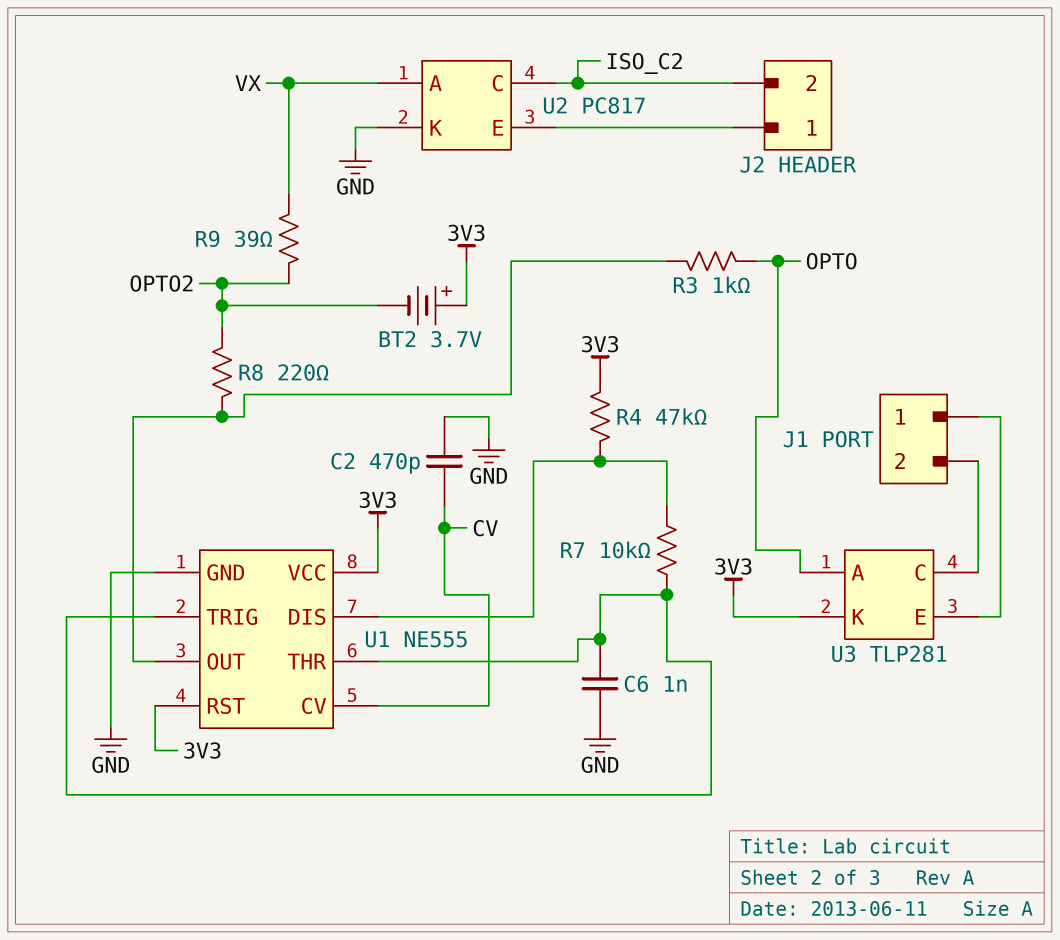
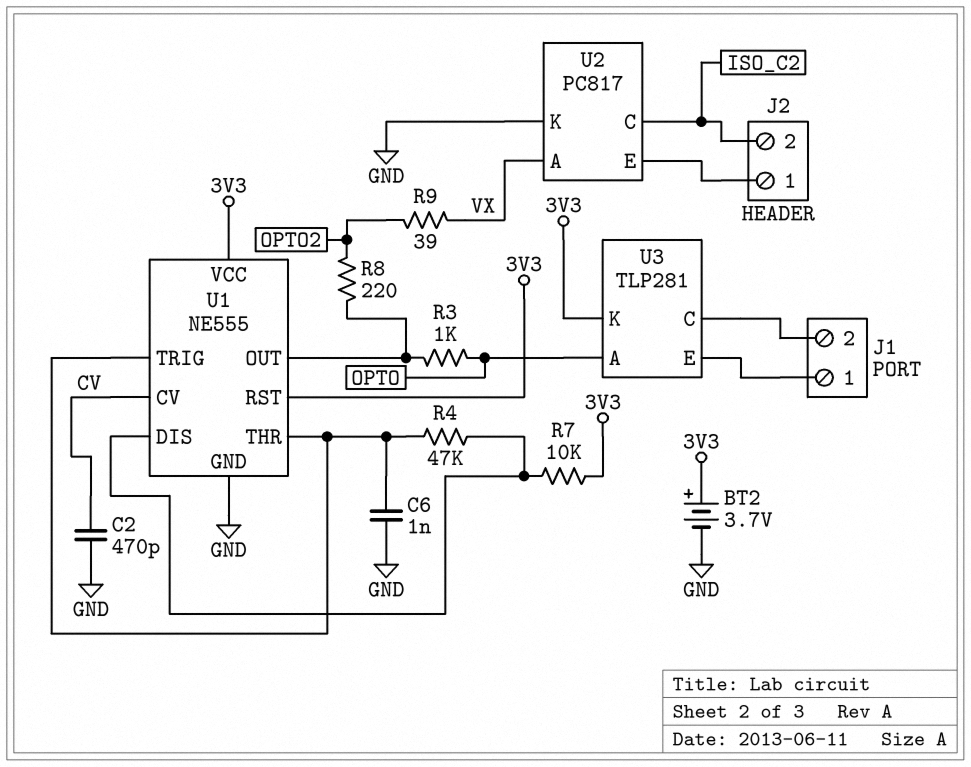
BT2: 3.7V (plus 3V3, minus OPTO2) -> 3.7V (plus 3V3, minus GND)
R4: 47k (3V3, U1/DIS) -> 47k (U1/DIS, U1/THR)
R7: 10k (U1/DIS, U1/THR) -> 10k (3V3, U1/DIS)

